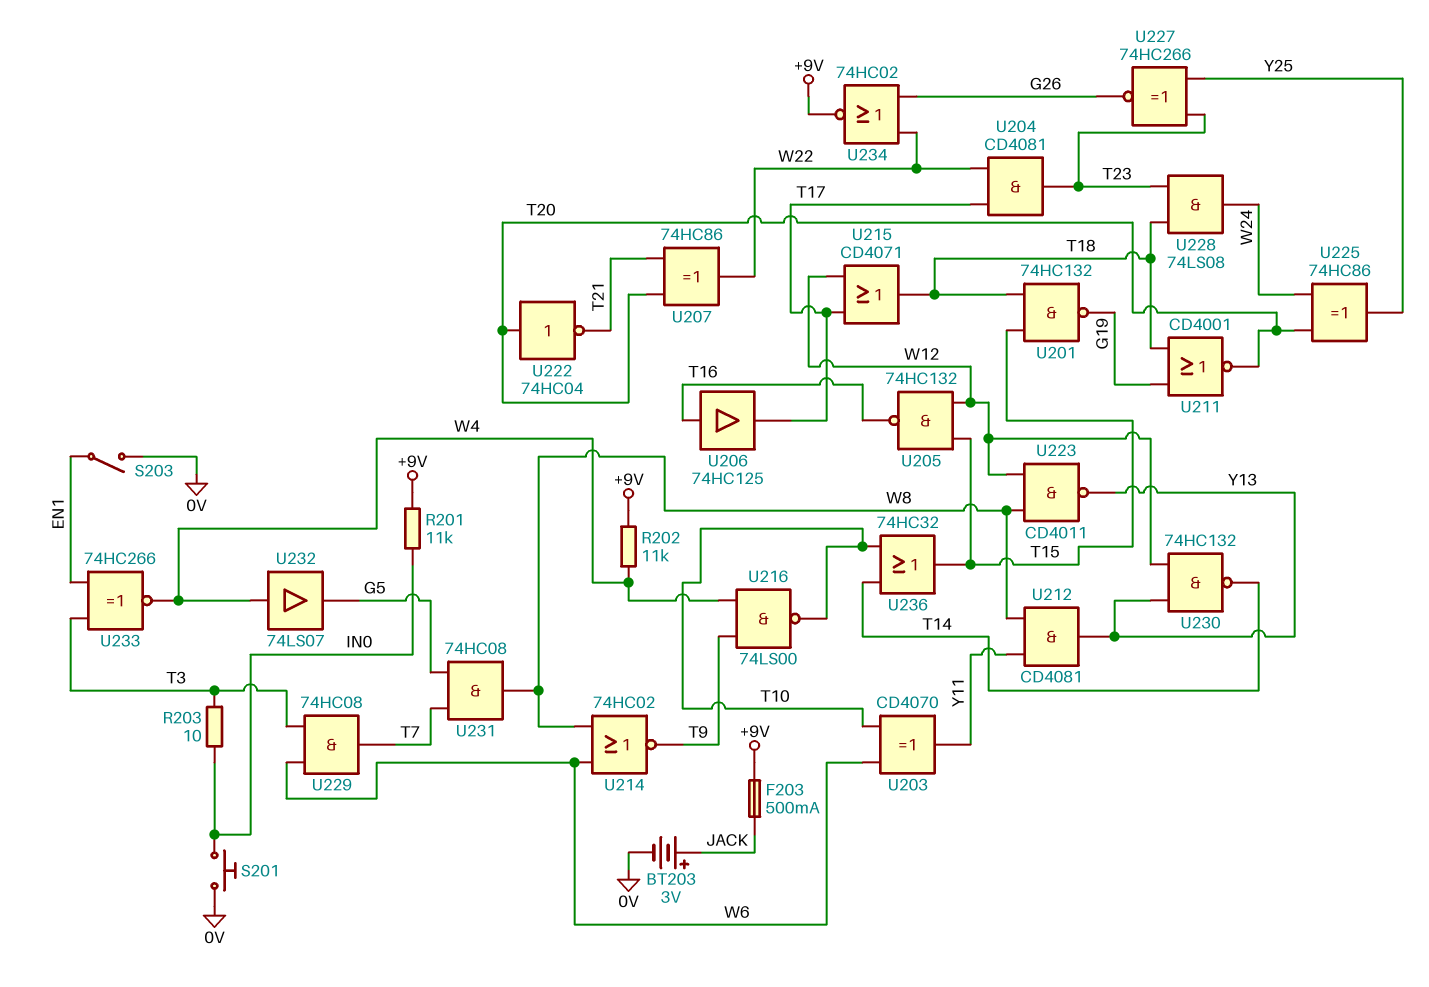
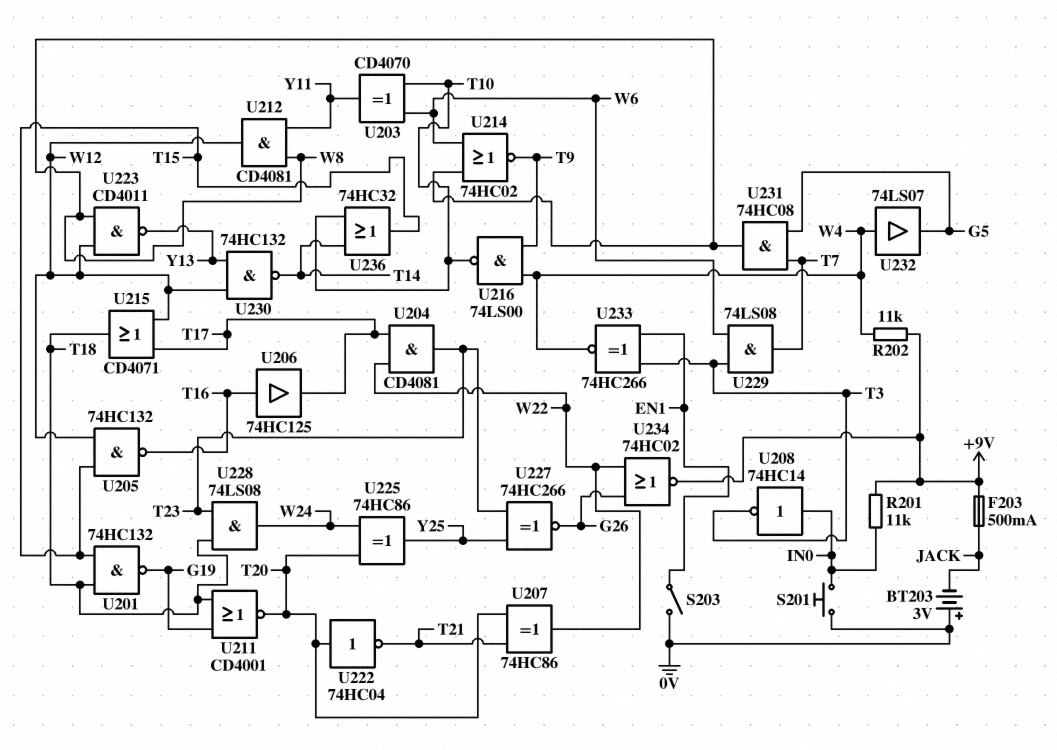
BT203: 3V (plus JACK, minus 0V) -> 3V (plus 0V, minus JACK)
R203: 10 (IN0, T3) -> none
U208: none -> NOT 74HC14 (in IN0, out T3)
U212: AND CD4081 (in W8, in Y11, out Y13) -> AND CD4081 (in W8, in Y11, out W12)
U229: AND 74HC08 (in T3, in W6, out T7) -> AND 74LS08 (in T3, in W6, out T7)

